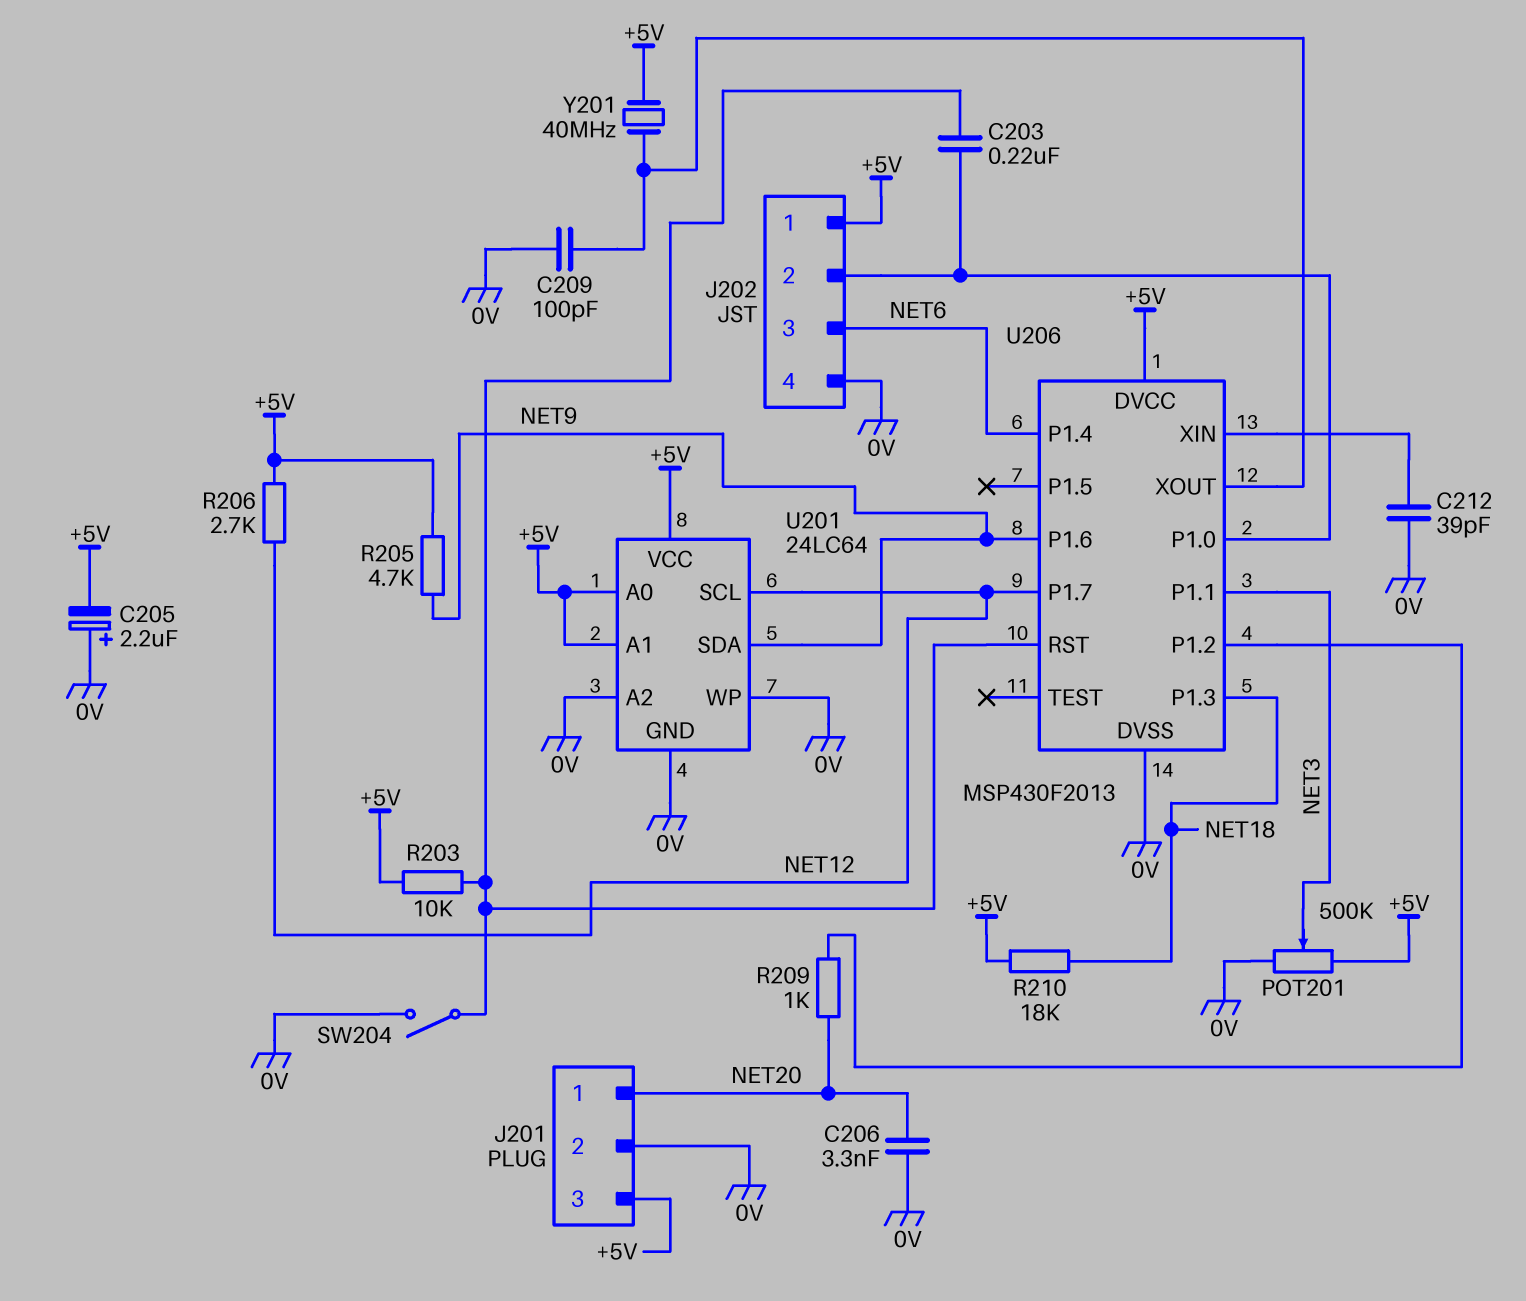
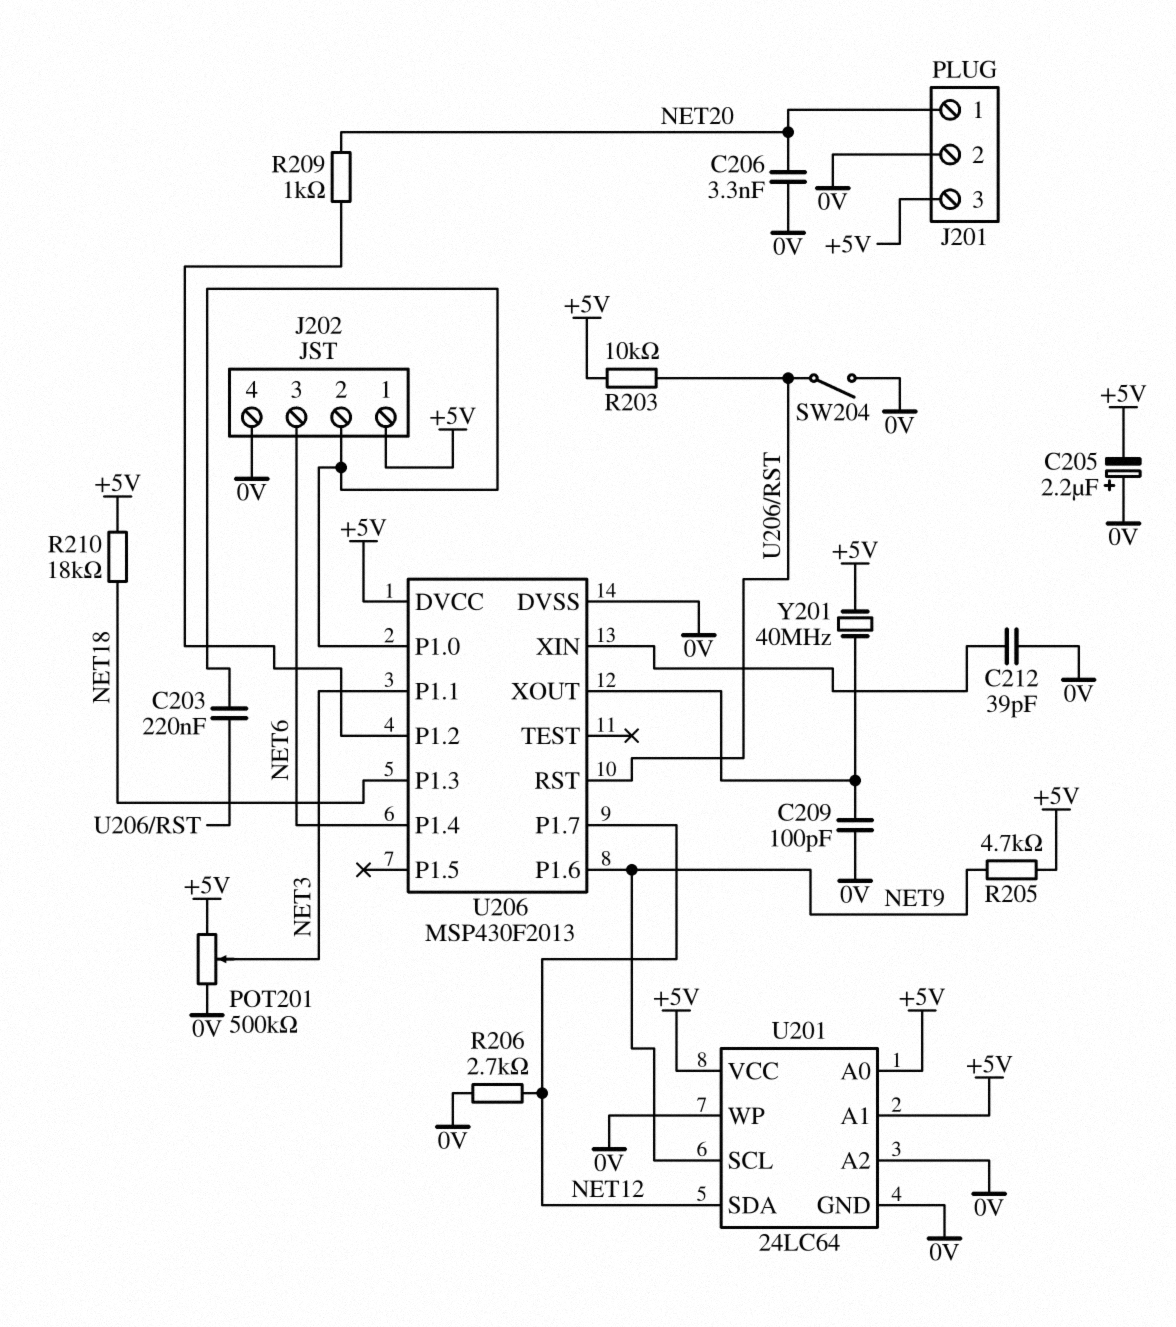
R206: 2.7k (+5V, NET12) -> 2.7k (0V, NET12)
U201 pin SCL: NET12 -> NET9
U201 pin SDA: NET9 -> NET12

